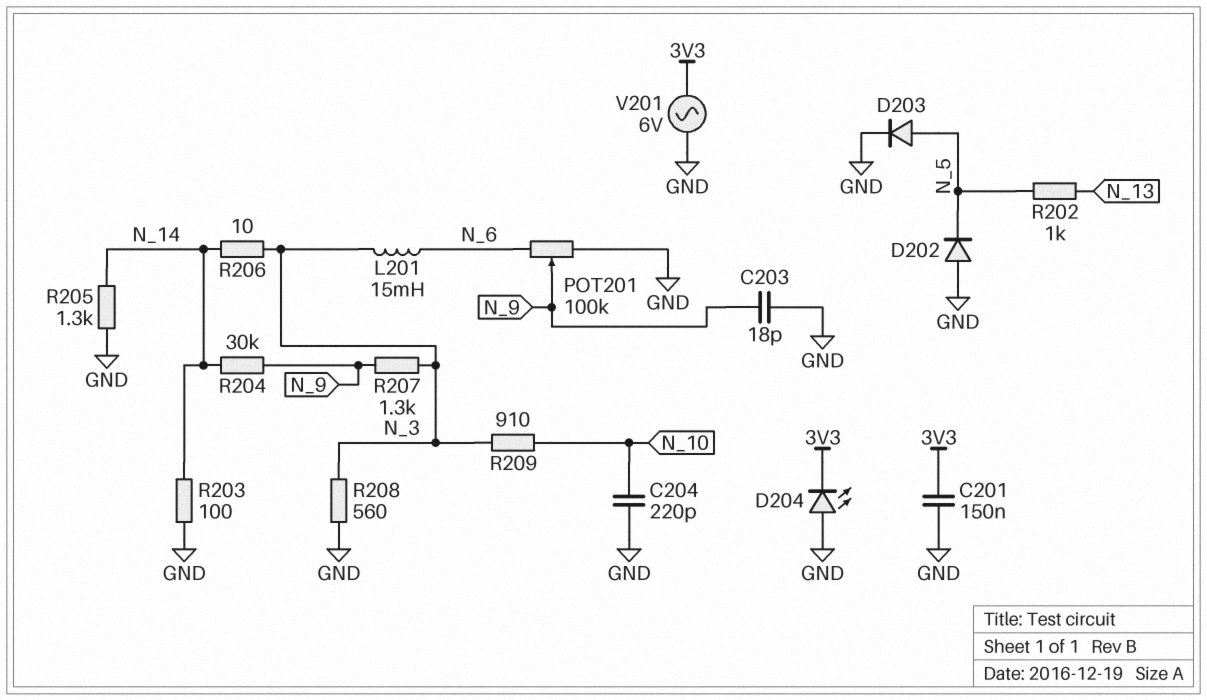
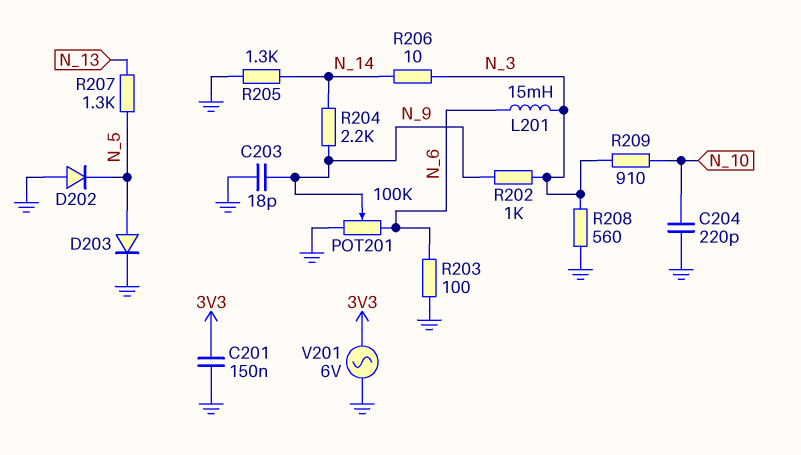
D204: LED (A GND, K 3V3) -> none
R202: 1k (N_5, N_13) -> 1k (N_3, N_9)
R203: 100 (GND, N_14) -> 100 (GND, N_6)
R204: 30k (N_9, N_14) -> 2.2k (N_9, N_14)
R207: 1.3k (N_3, N_9) -> 1.3k (N_5, N_13)

